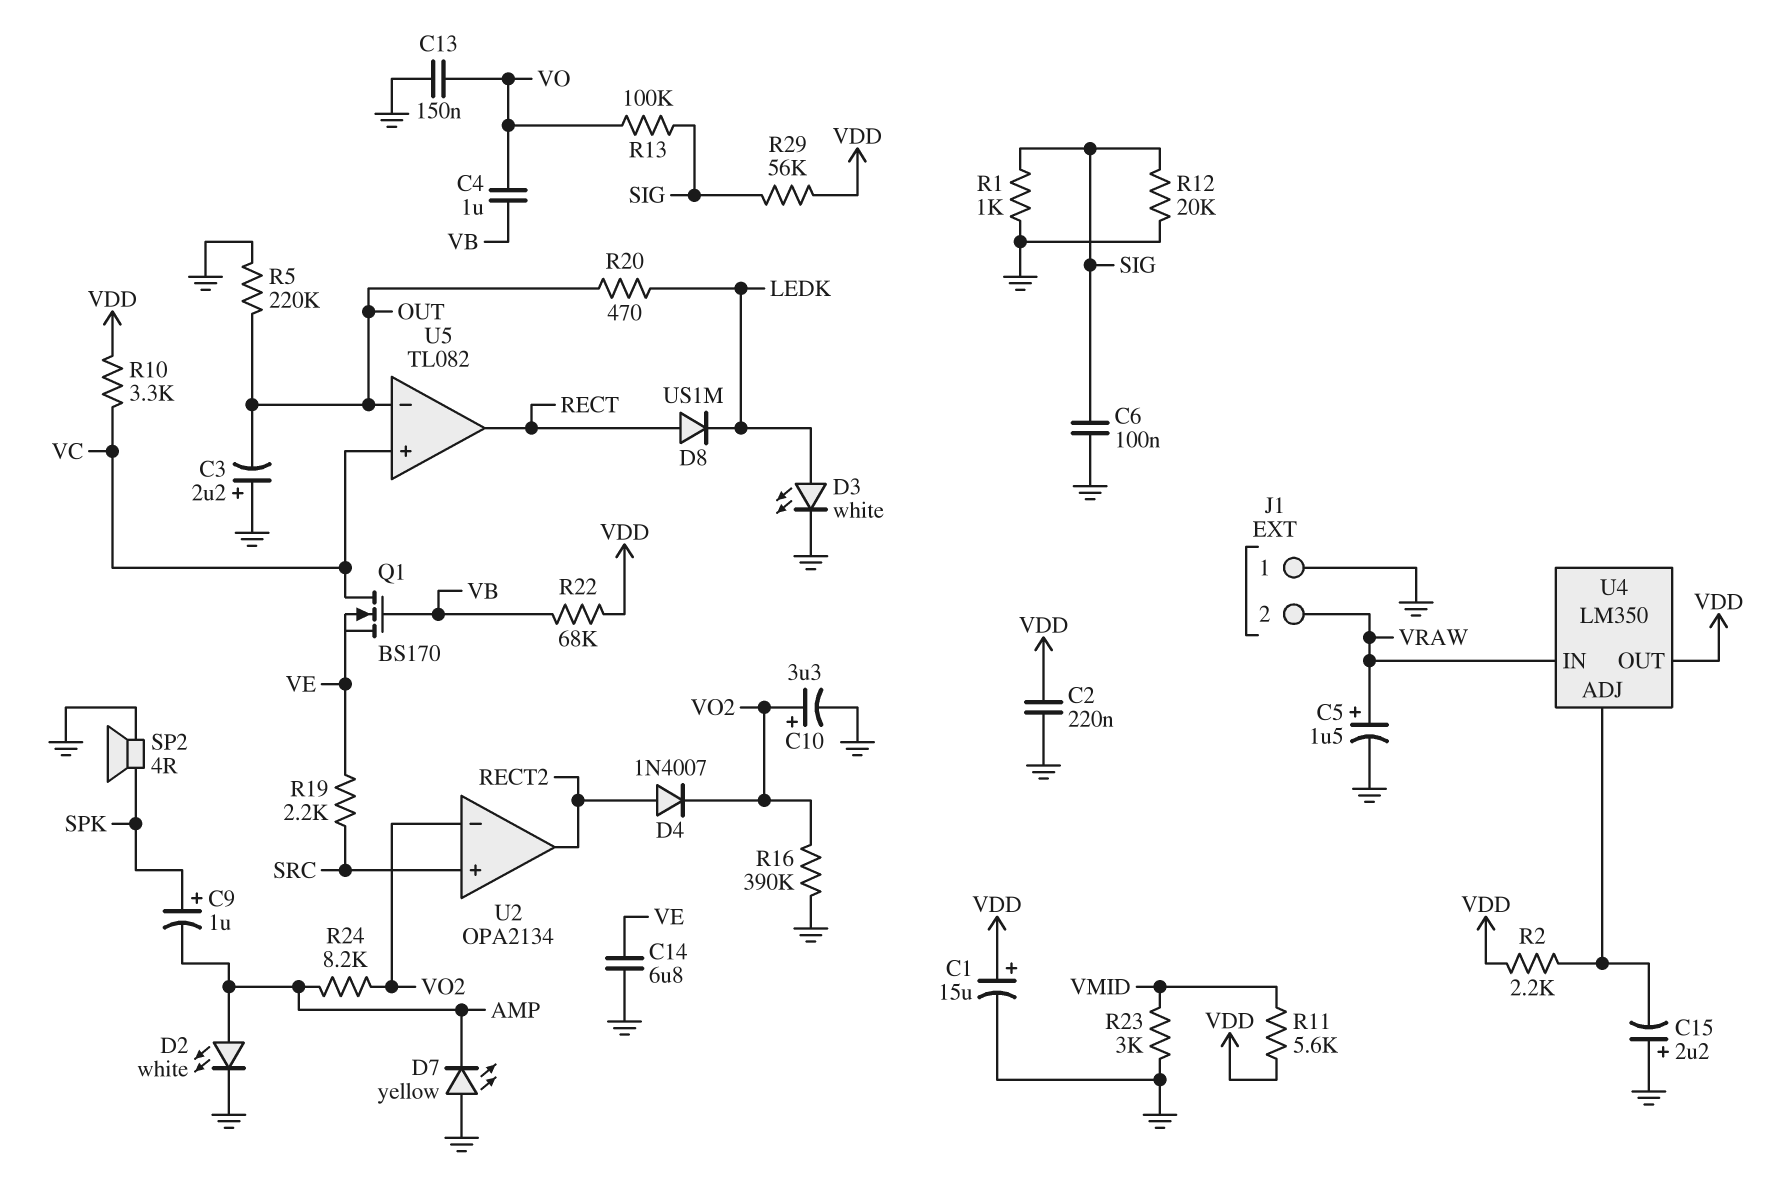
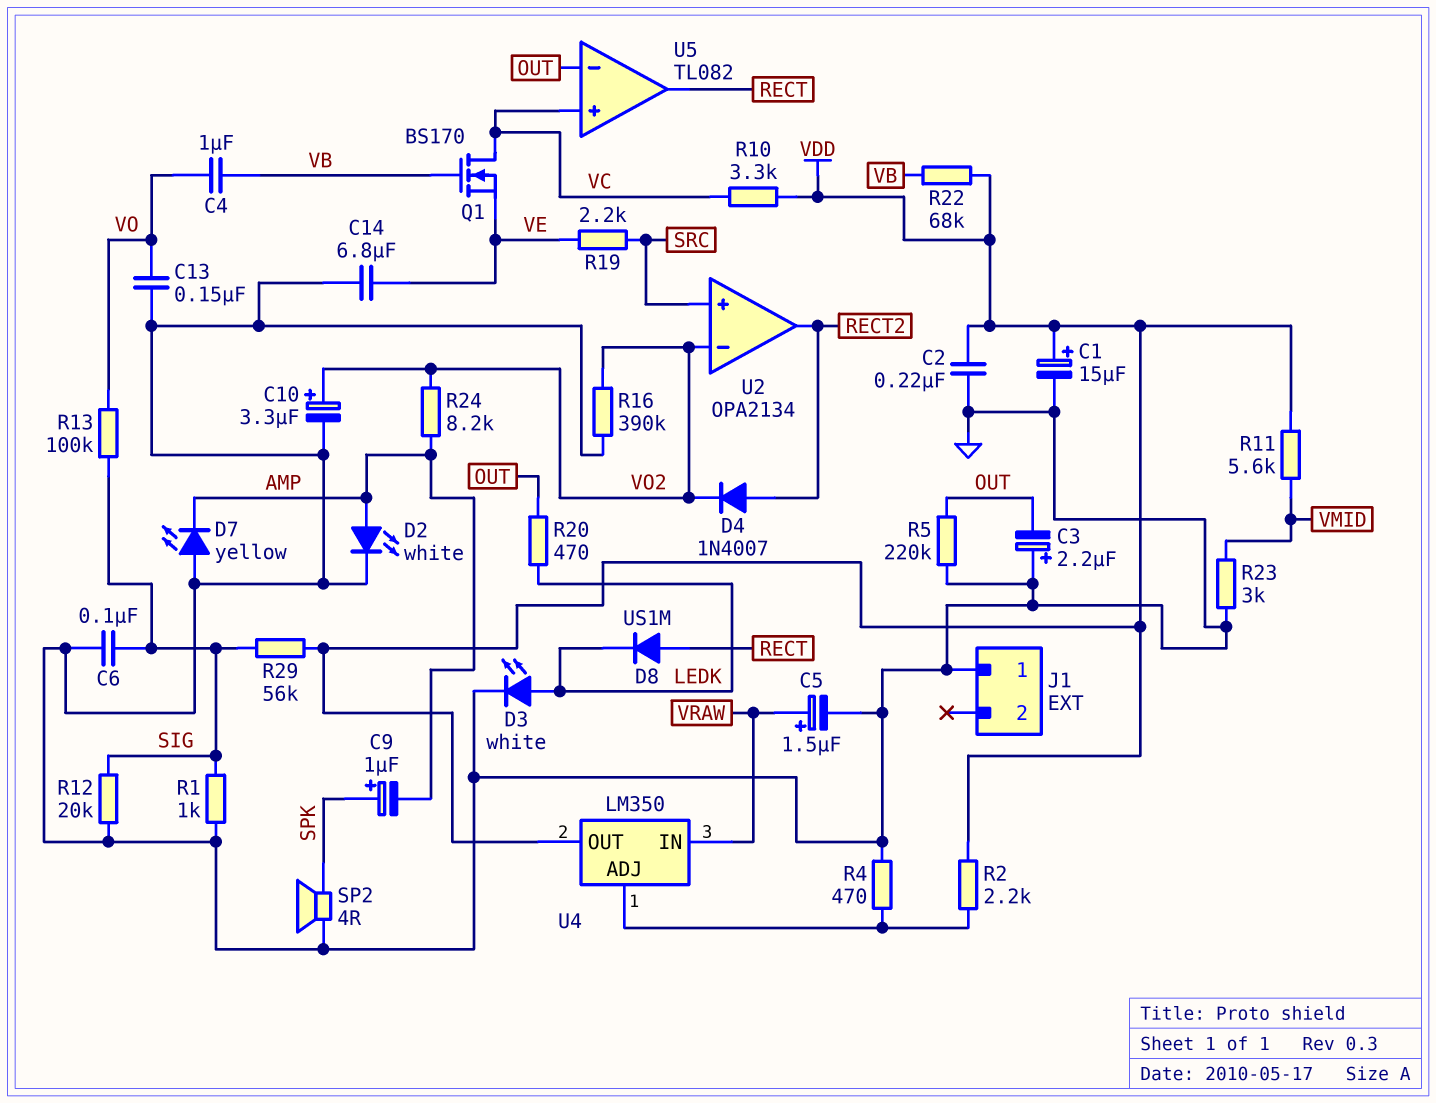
C15: 2.2uF (plus GND, minus U4/ADJ) -> none
J1 pin 2: VRAW -> none
R4: none -> 470 (GND, U4/ADJ)

